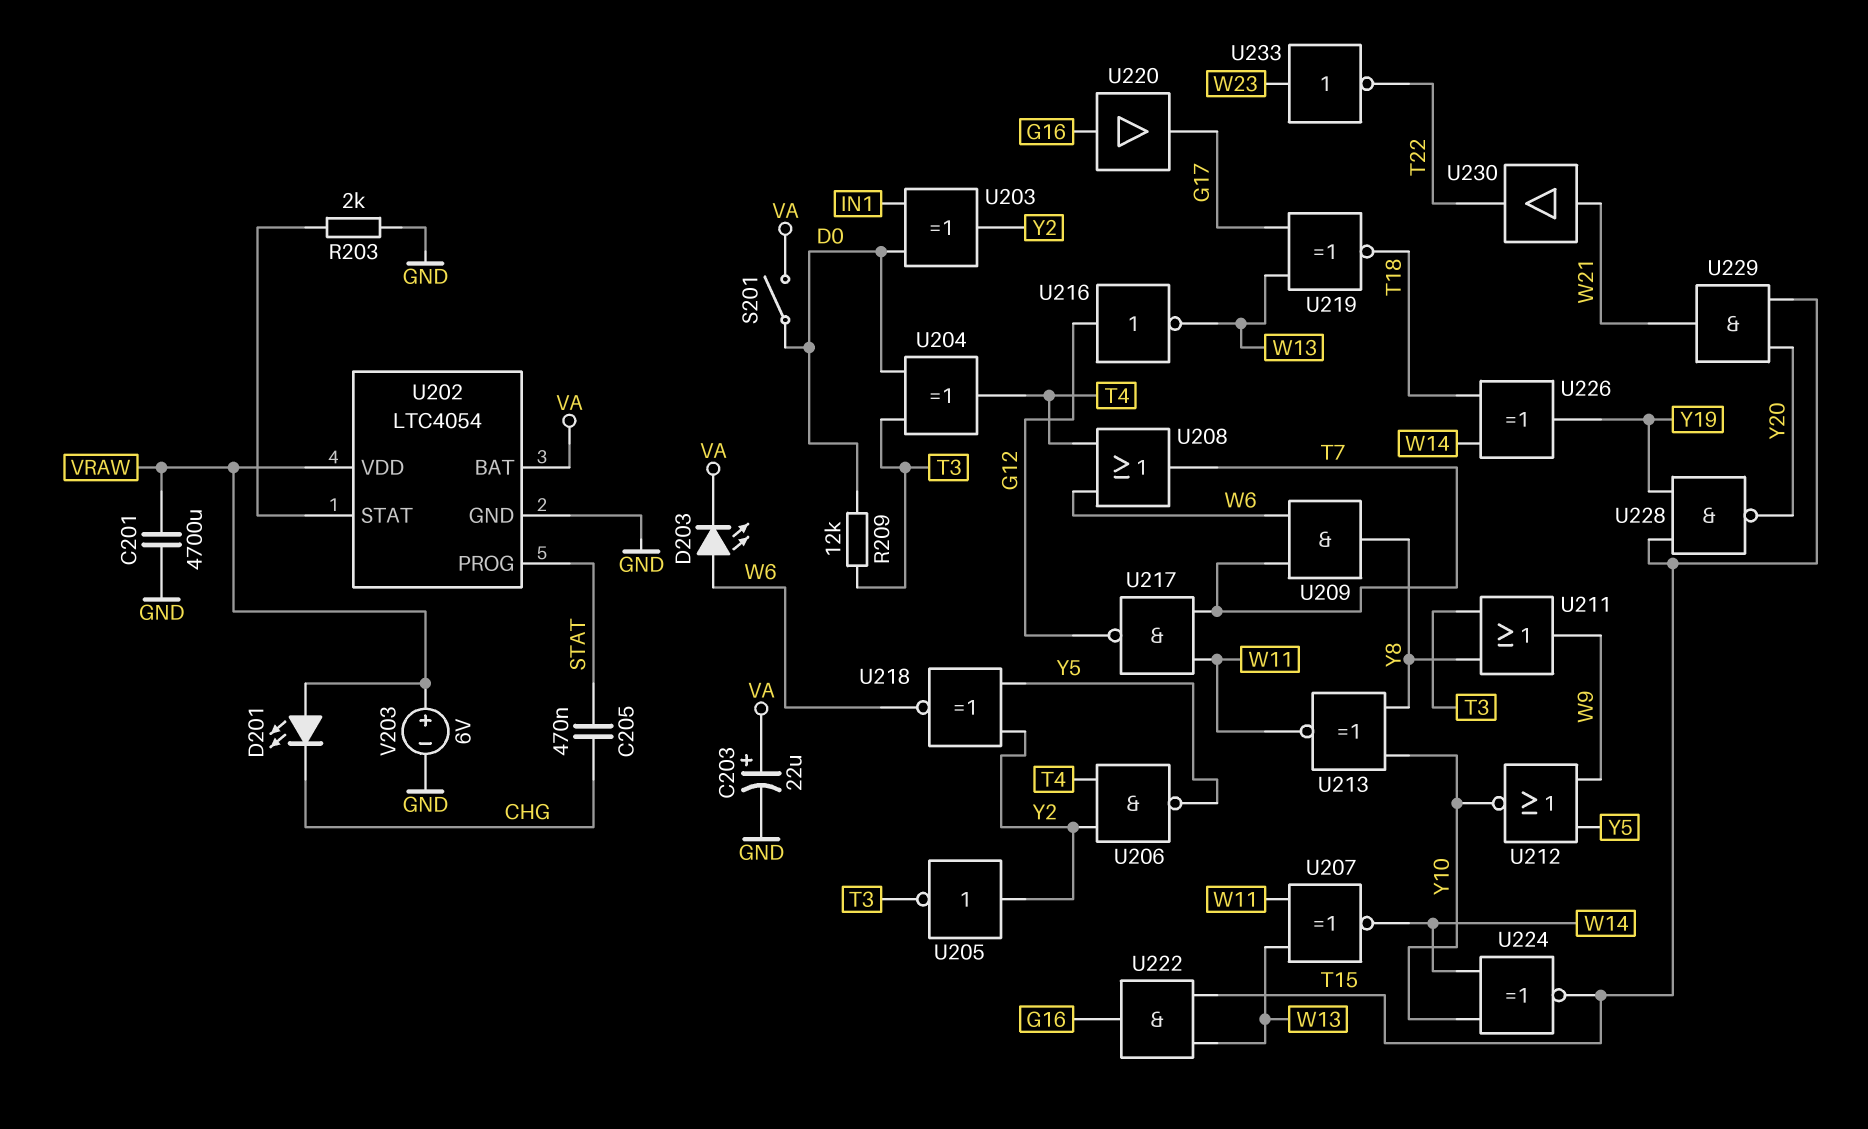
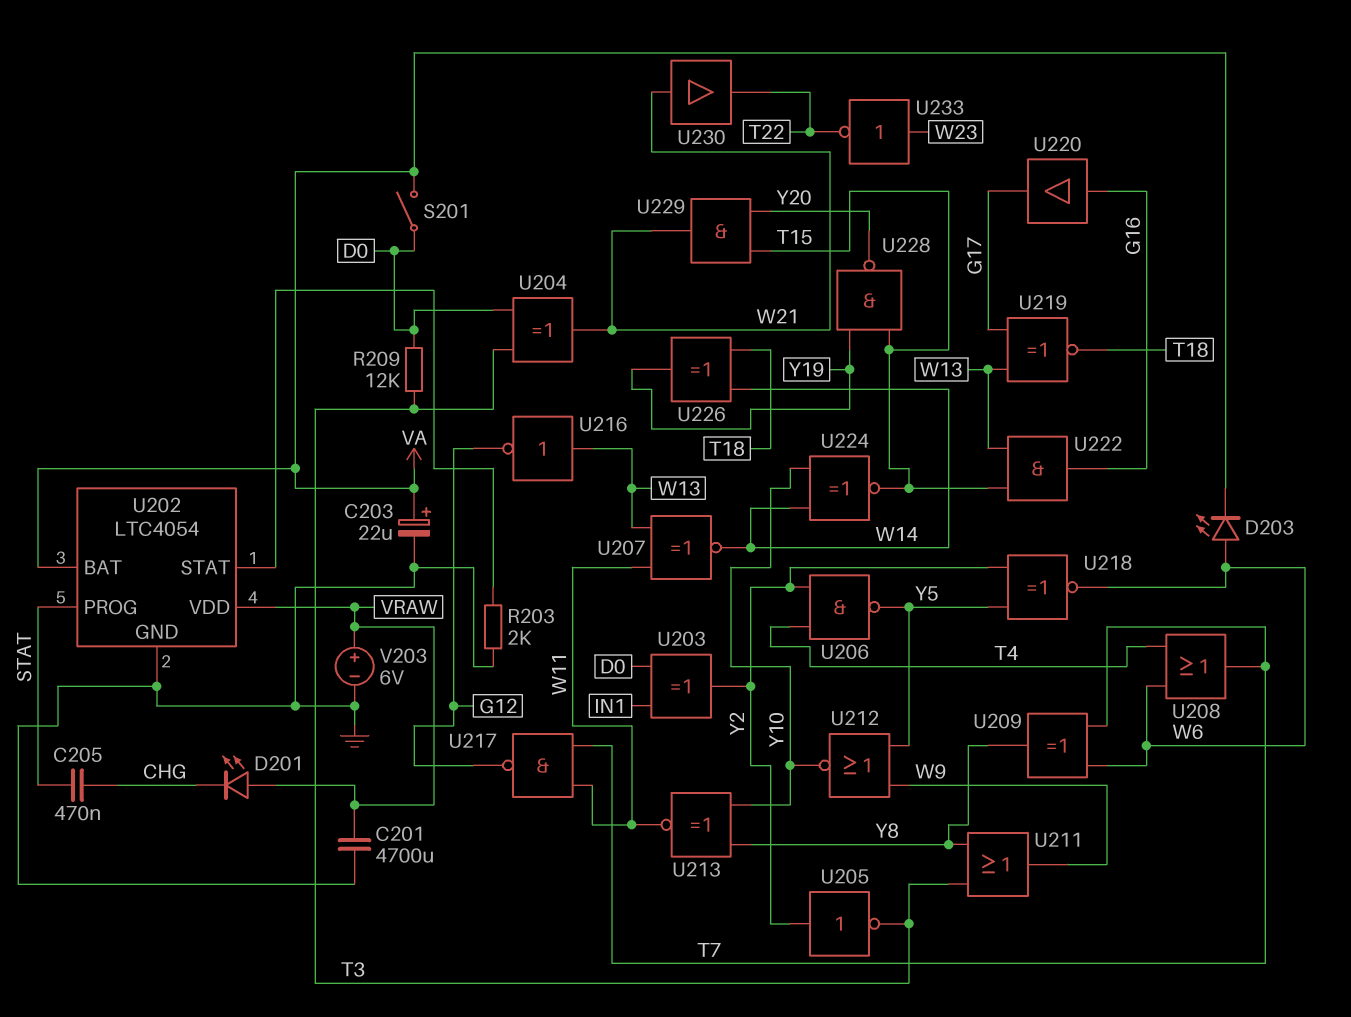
U204: XOR (in D0, in T3, out T4) -> XOR (in D0, in T3, out W21)
U209: AND (in T7, in W6, out Y8) -> XOR (in T7, in W6, out Y8)
U216: NOT (in G12, out W13) -> NOT (in W13, out G12)

